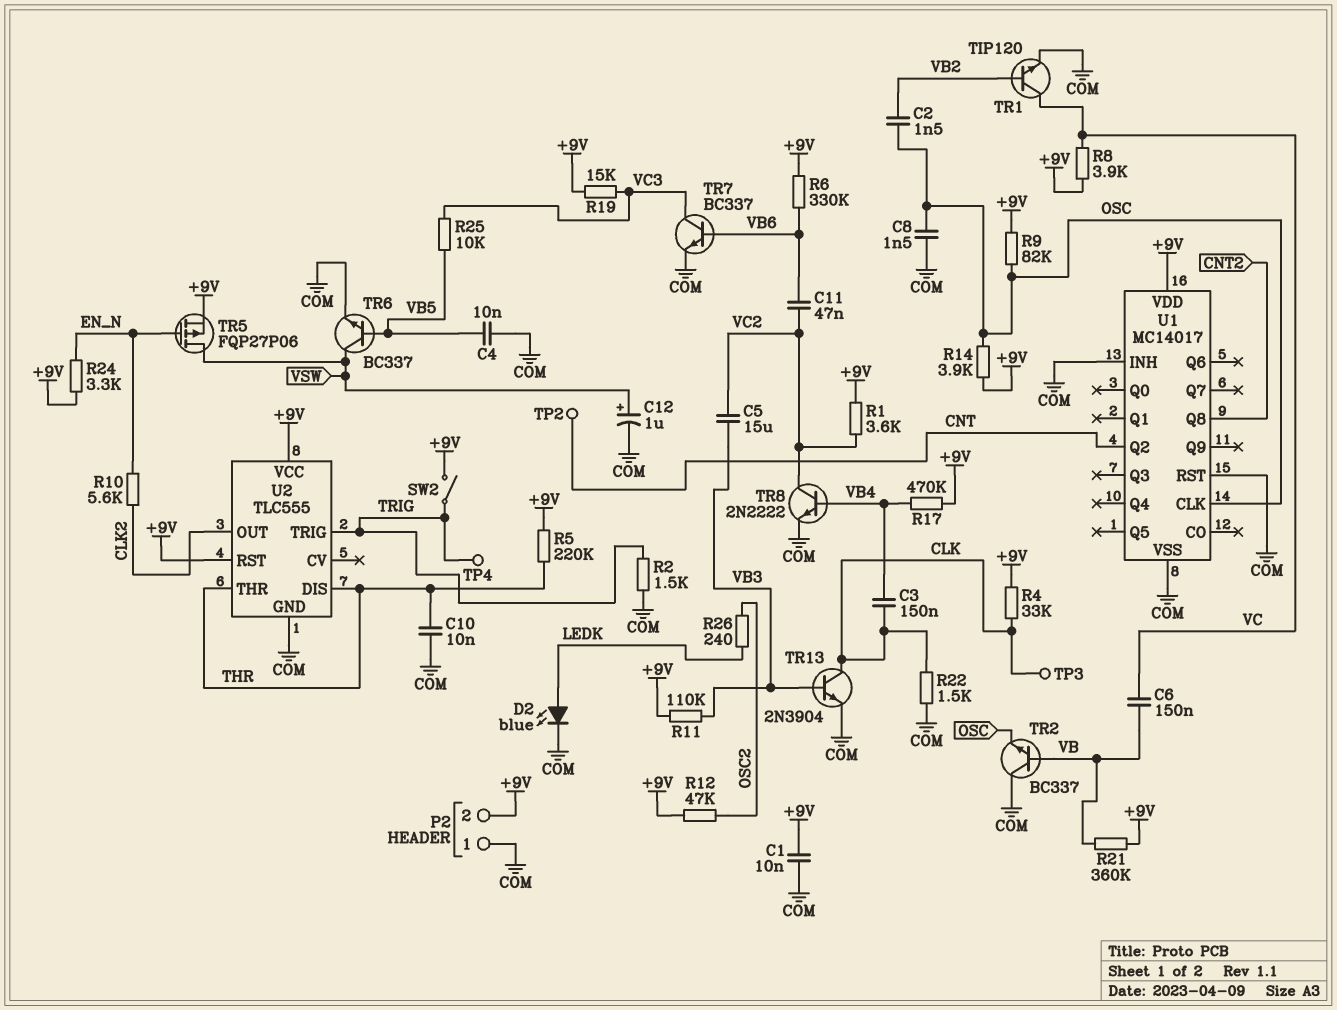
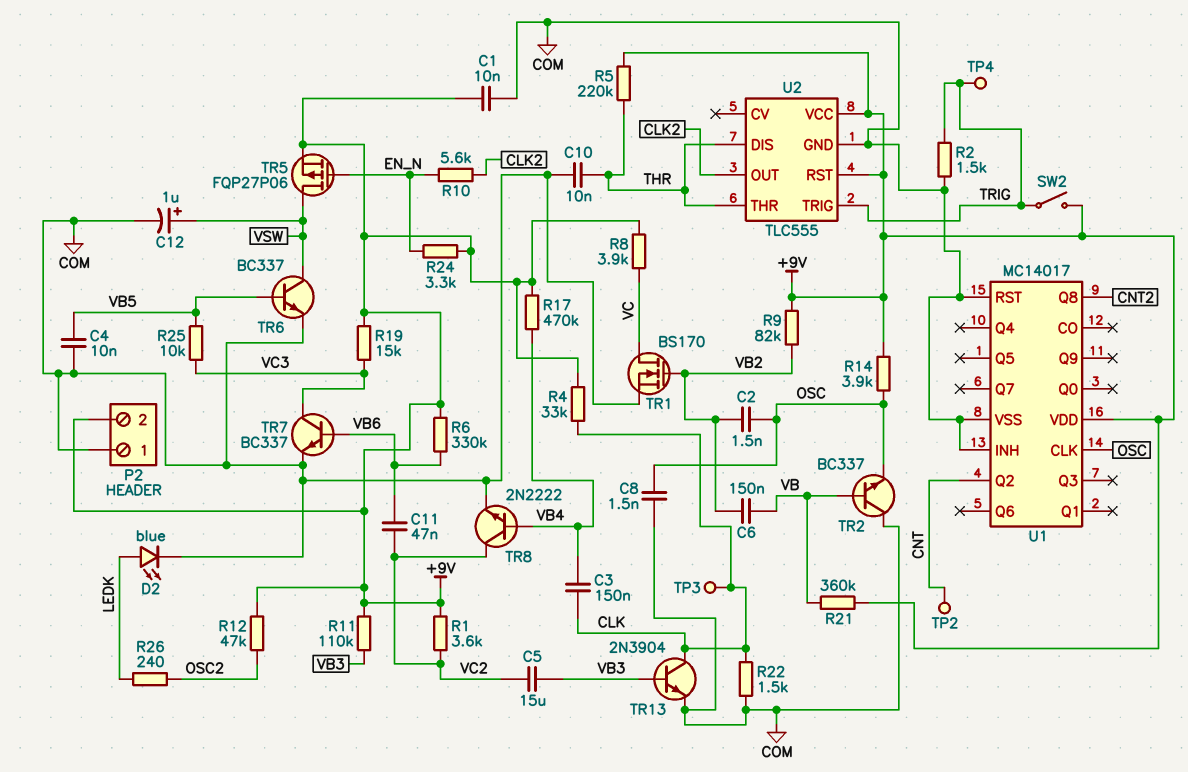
C6: 150nF (VB, VC) -> 150nF (VB, VB2)
R9: 82k (+9V, OSC) -> 82k (+9V, VB2)
TR1: NPN TIP120 (B VB2, C VC, E COM) -> NMOS BS170 (G VB2, D VC, S COM)

